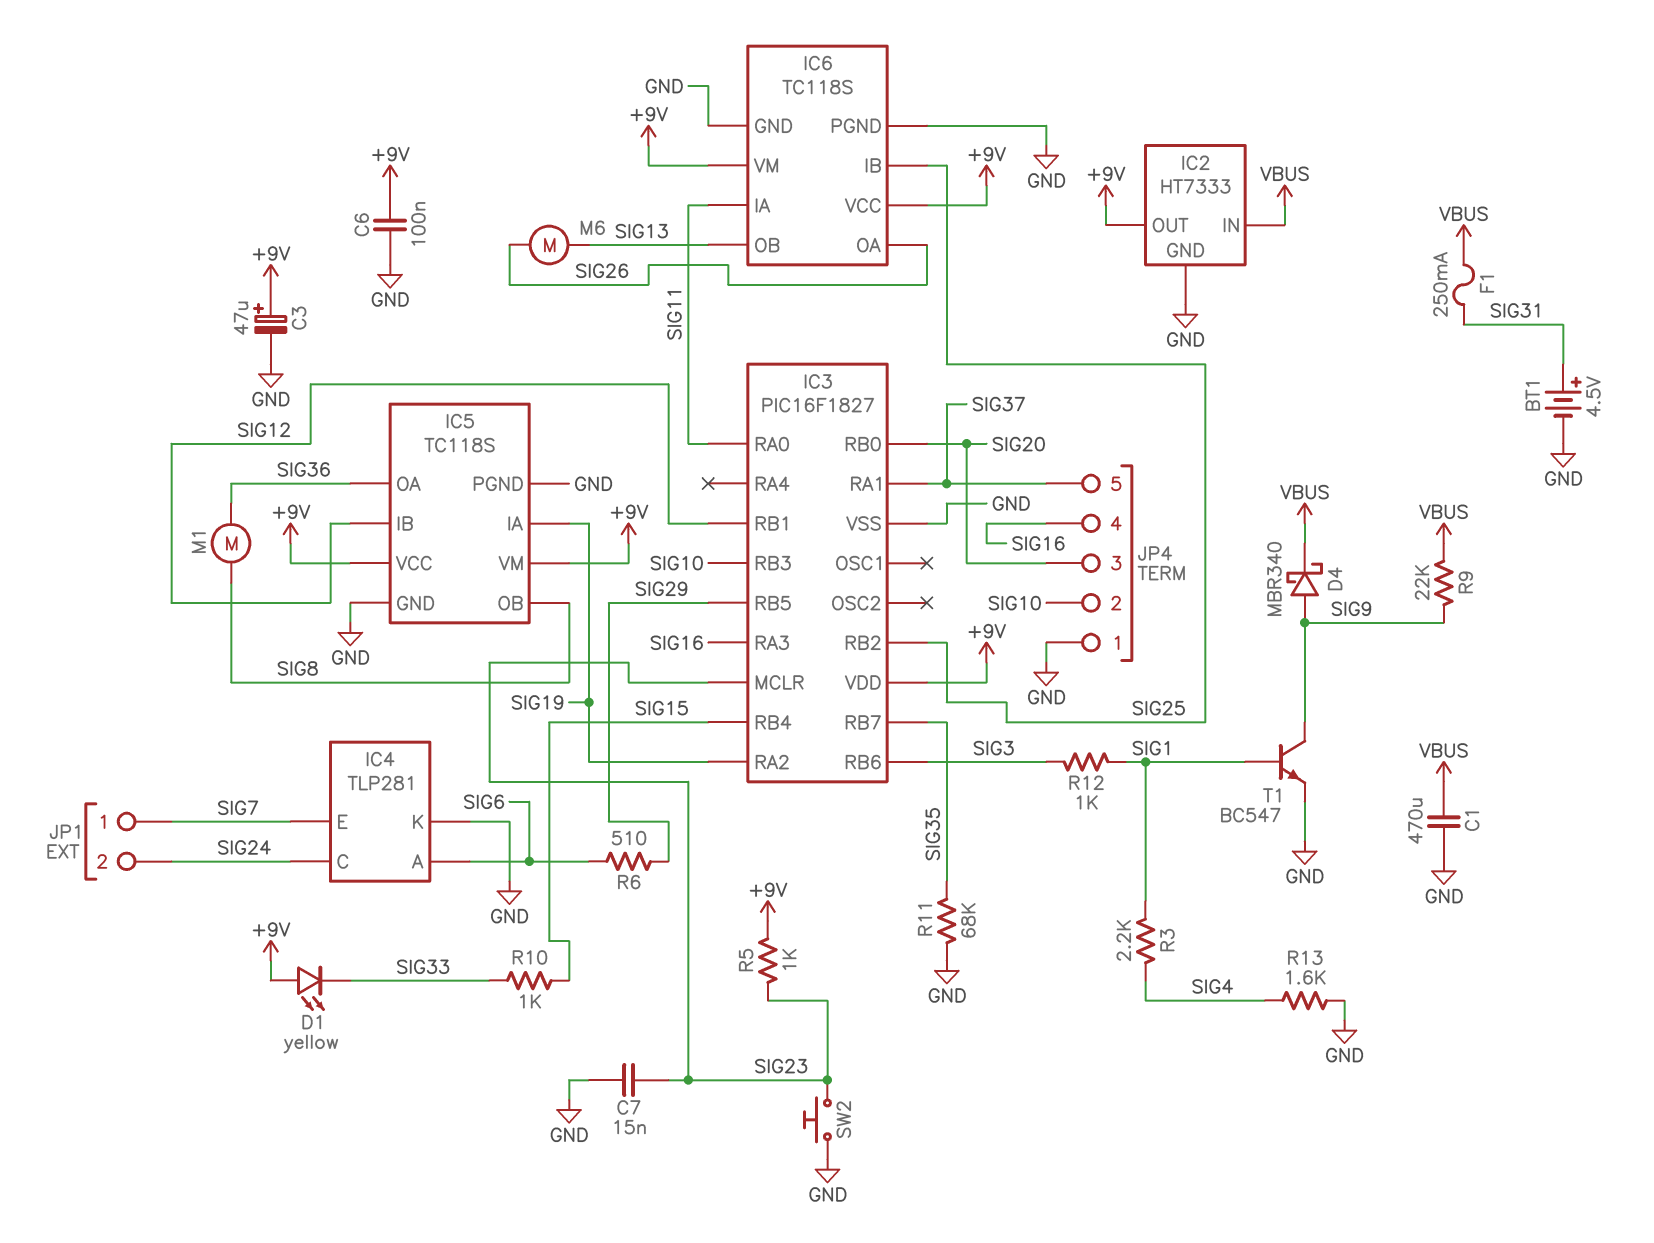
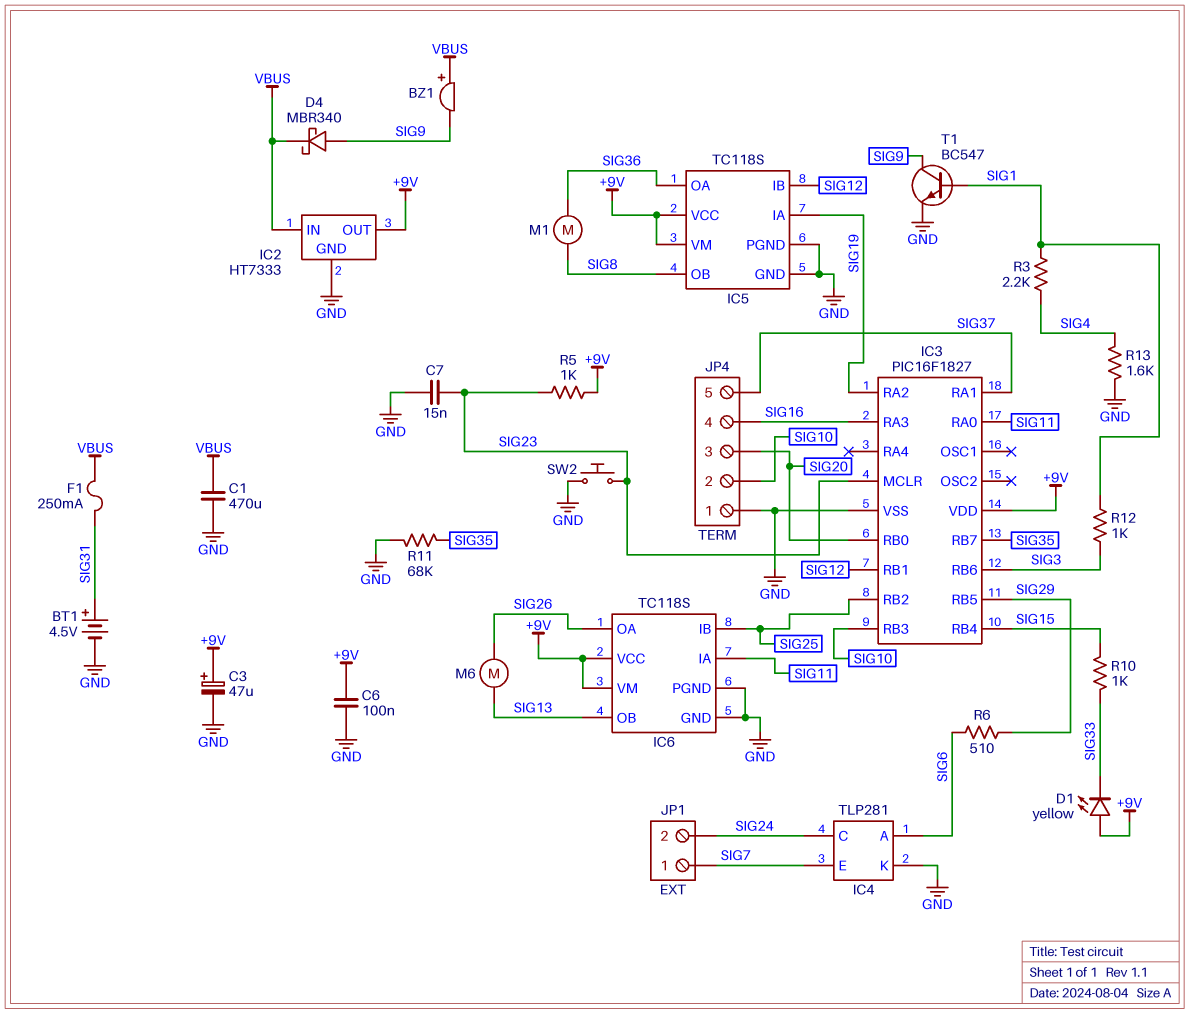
BZ1: none -> buzzer (plus VBUS, minus SIG9)
R9: 22k (SIG9, VBUS) -> none

